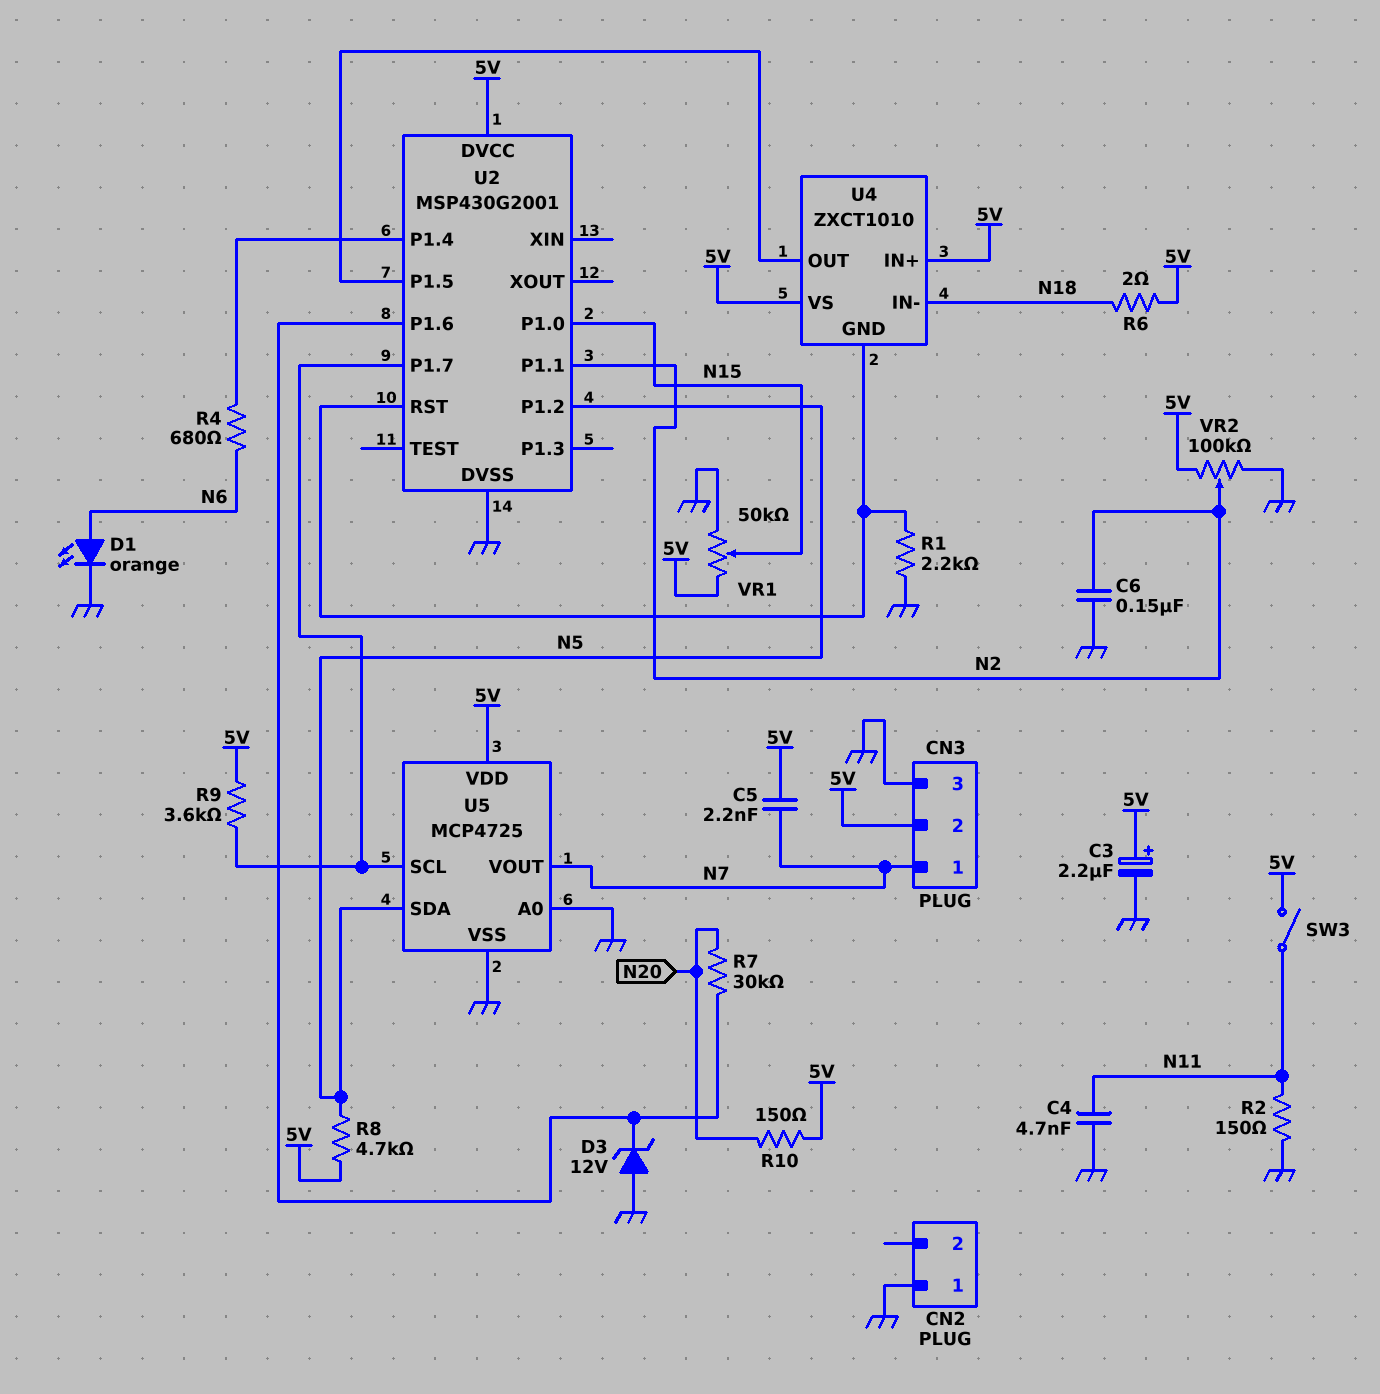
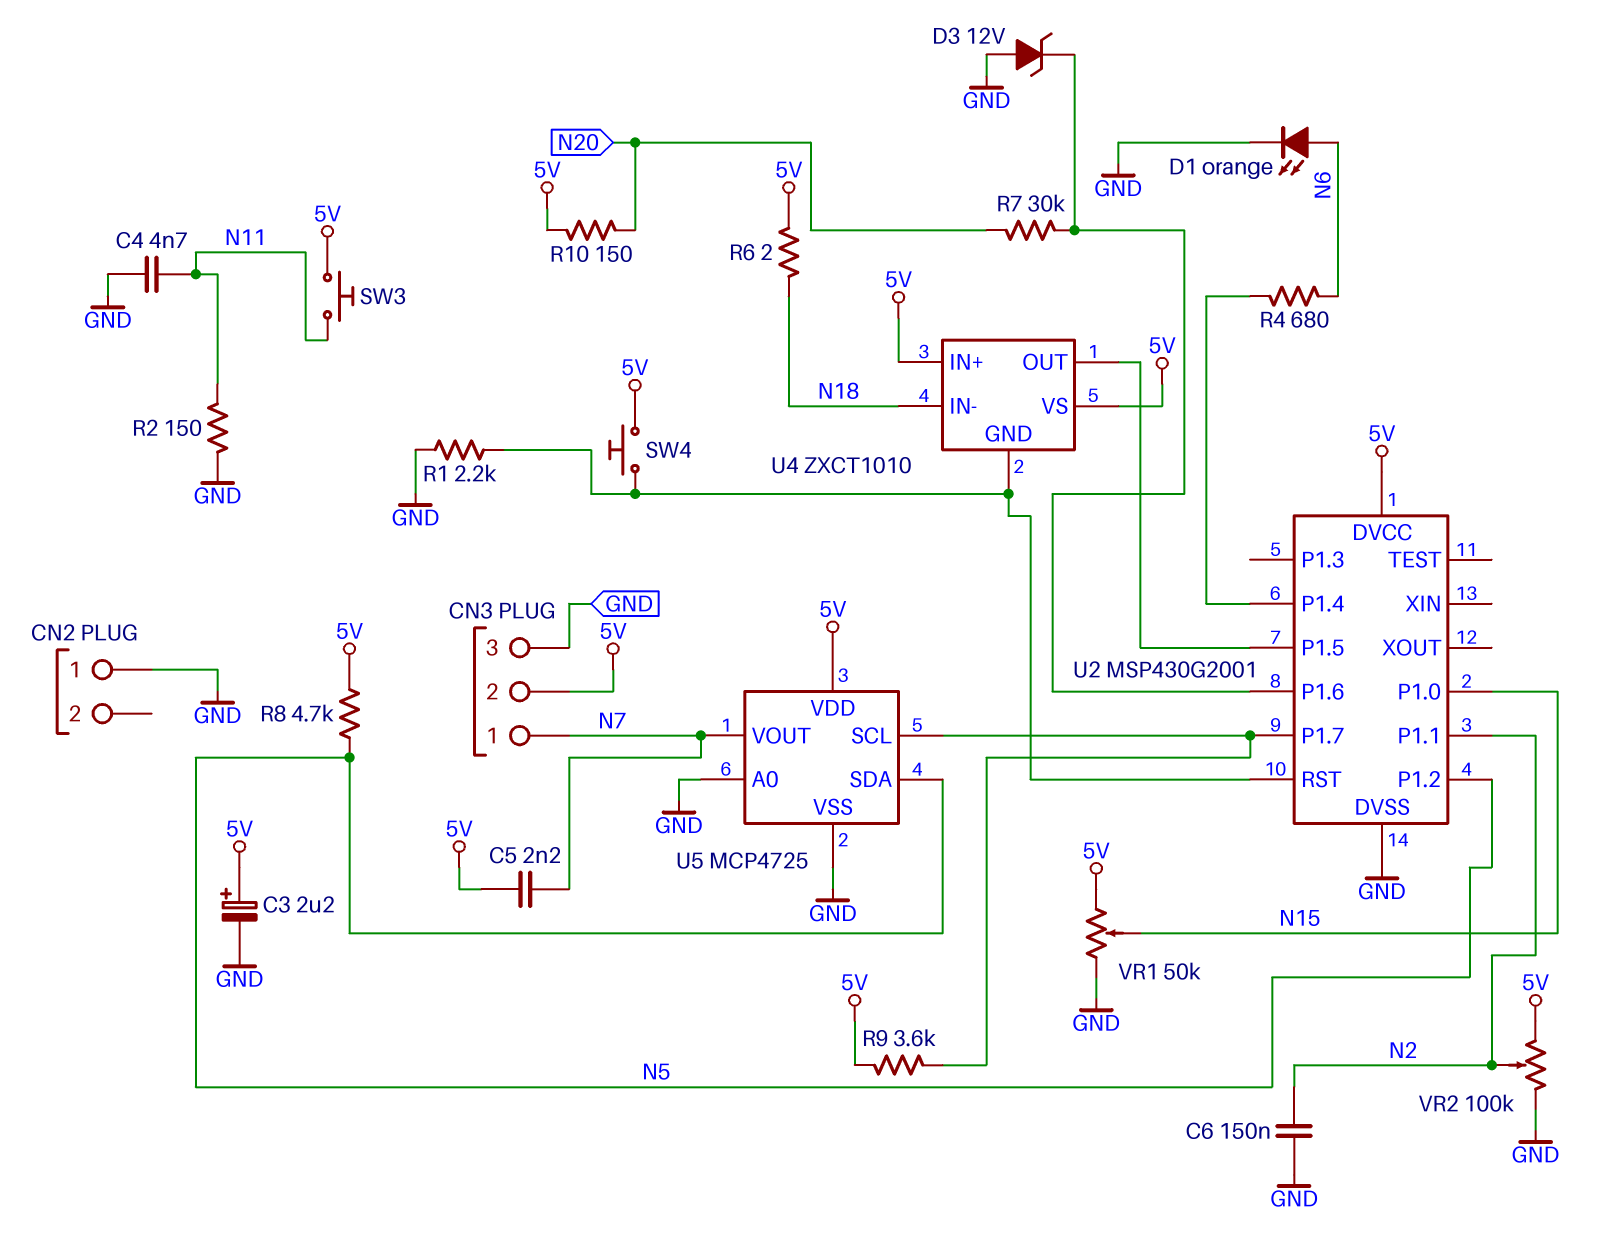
SW3: switch (5V, N11) -> button (5V, N11)
SW4: none -> button (5V, U2/RST)

